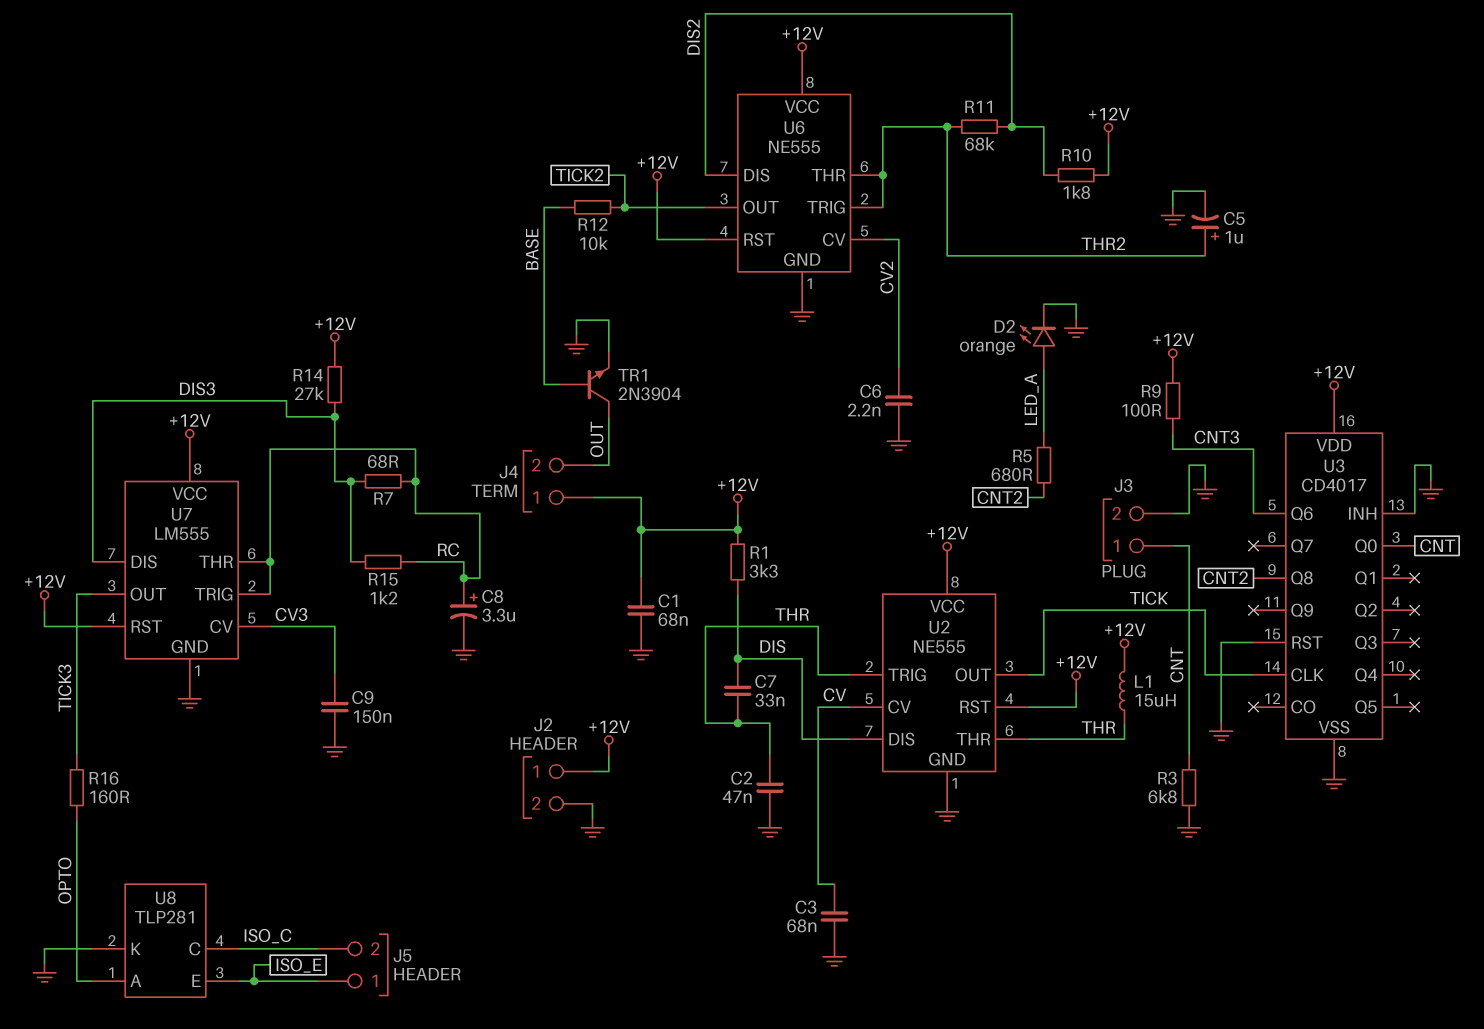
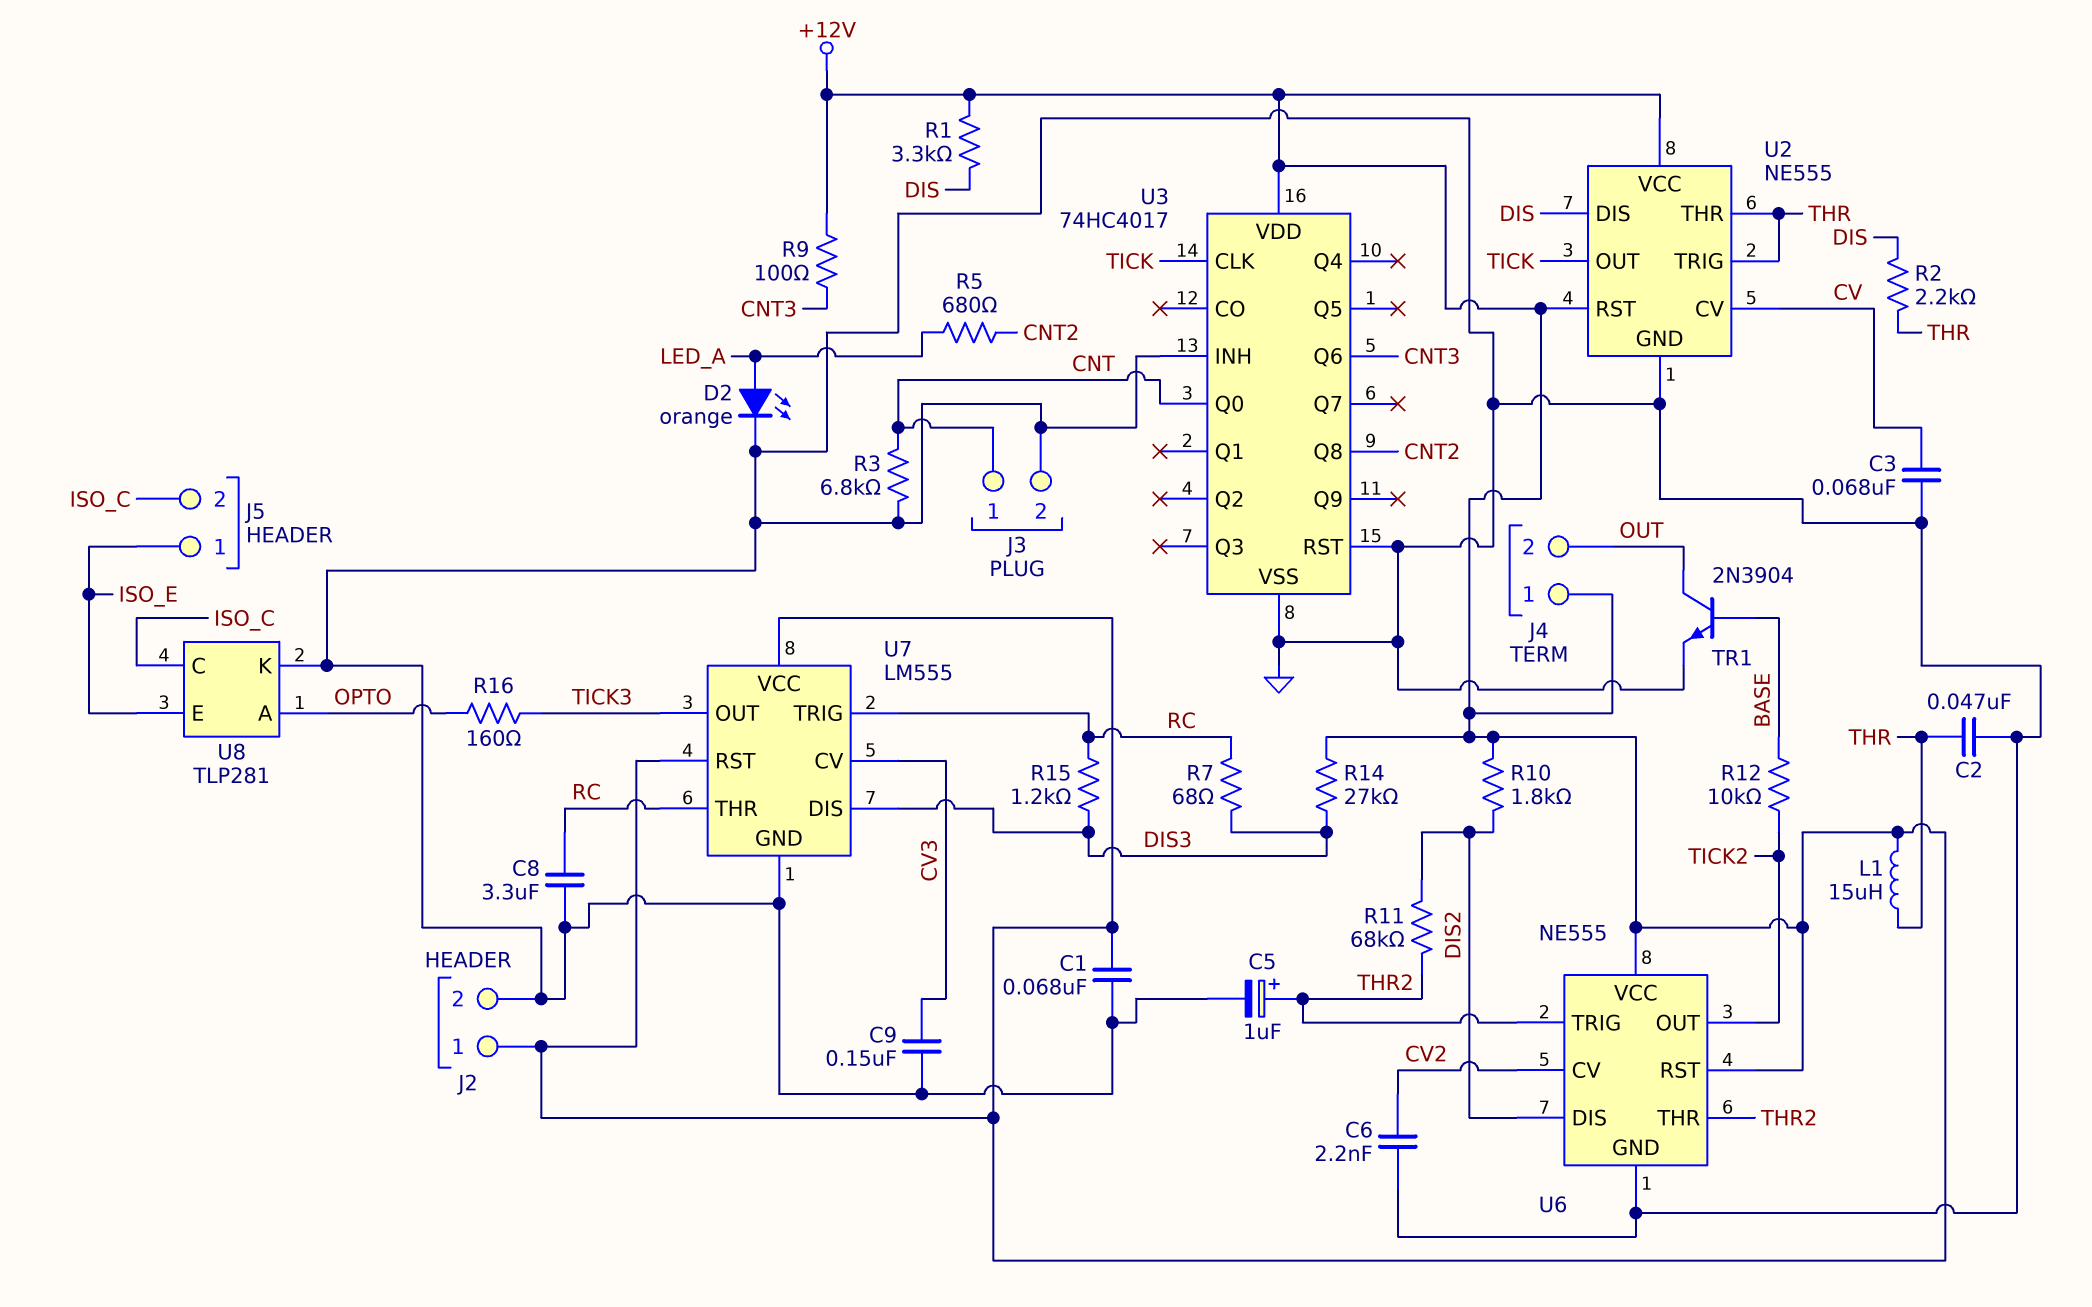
C7: 33nF (DIS, THR) -> none
C8: 3.3uF (plus RC, minus GND) -> 3.3uF (GND, RC)
R2: none -> 2.2k (DIS, THR)
U3: CD4017 -> 74HC4017

